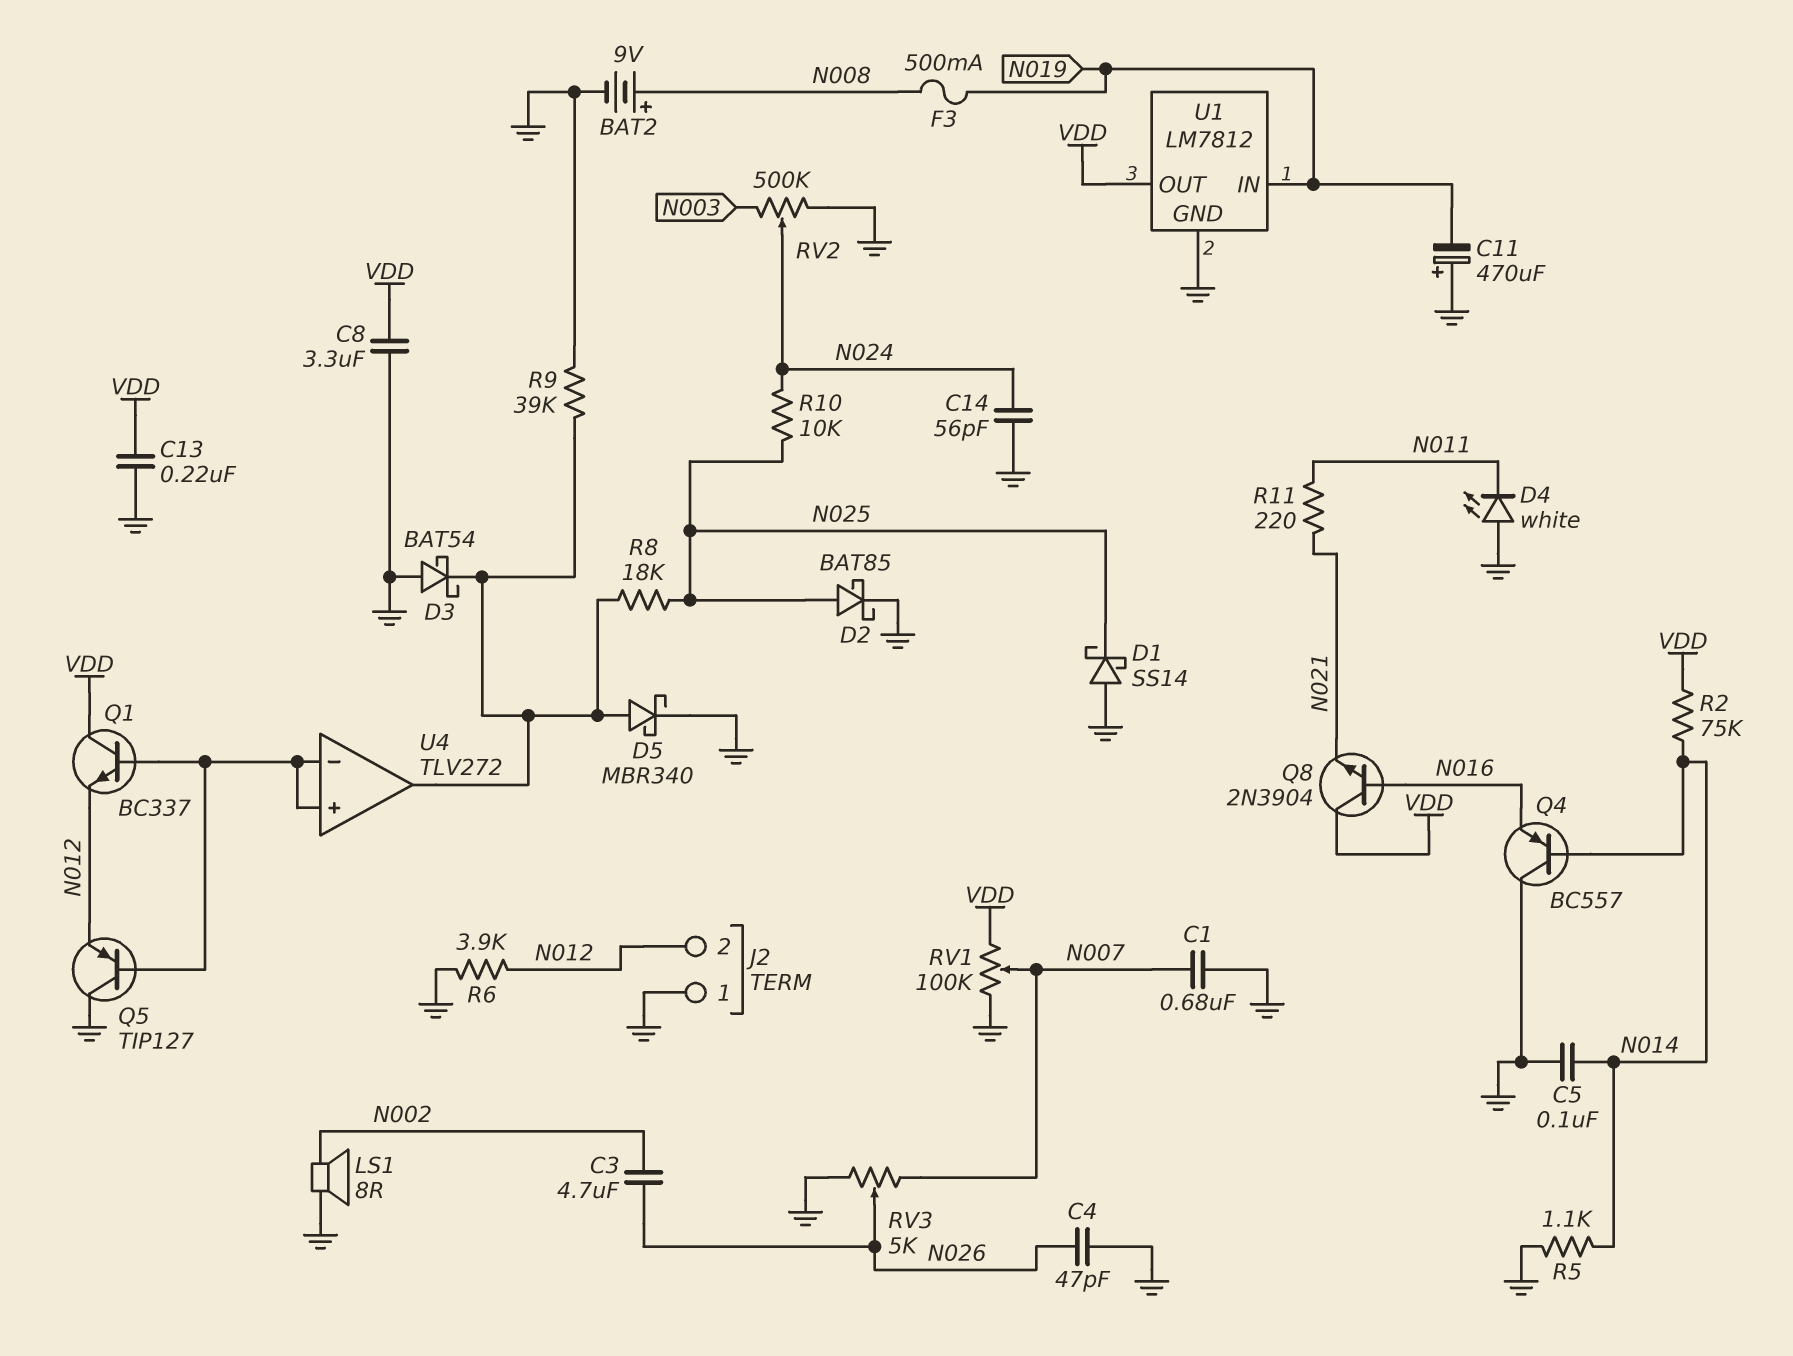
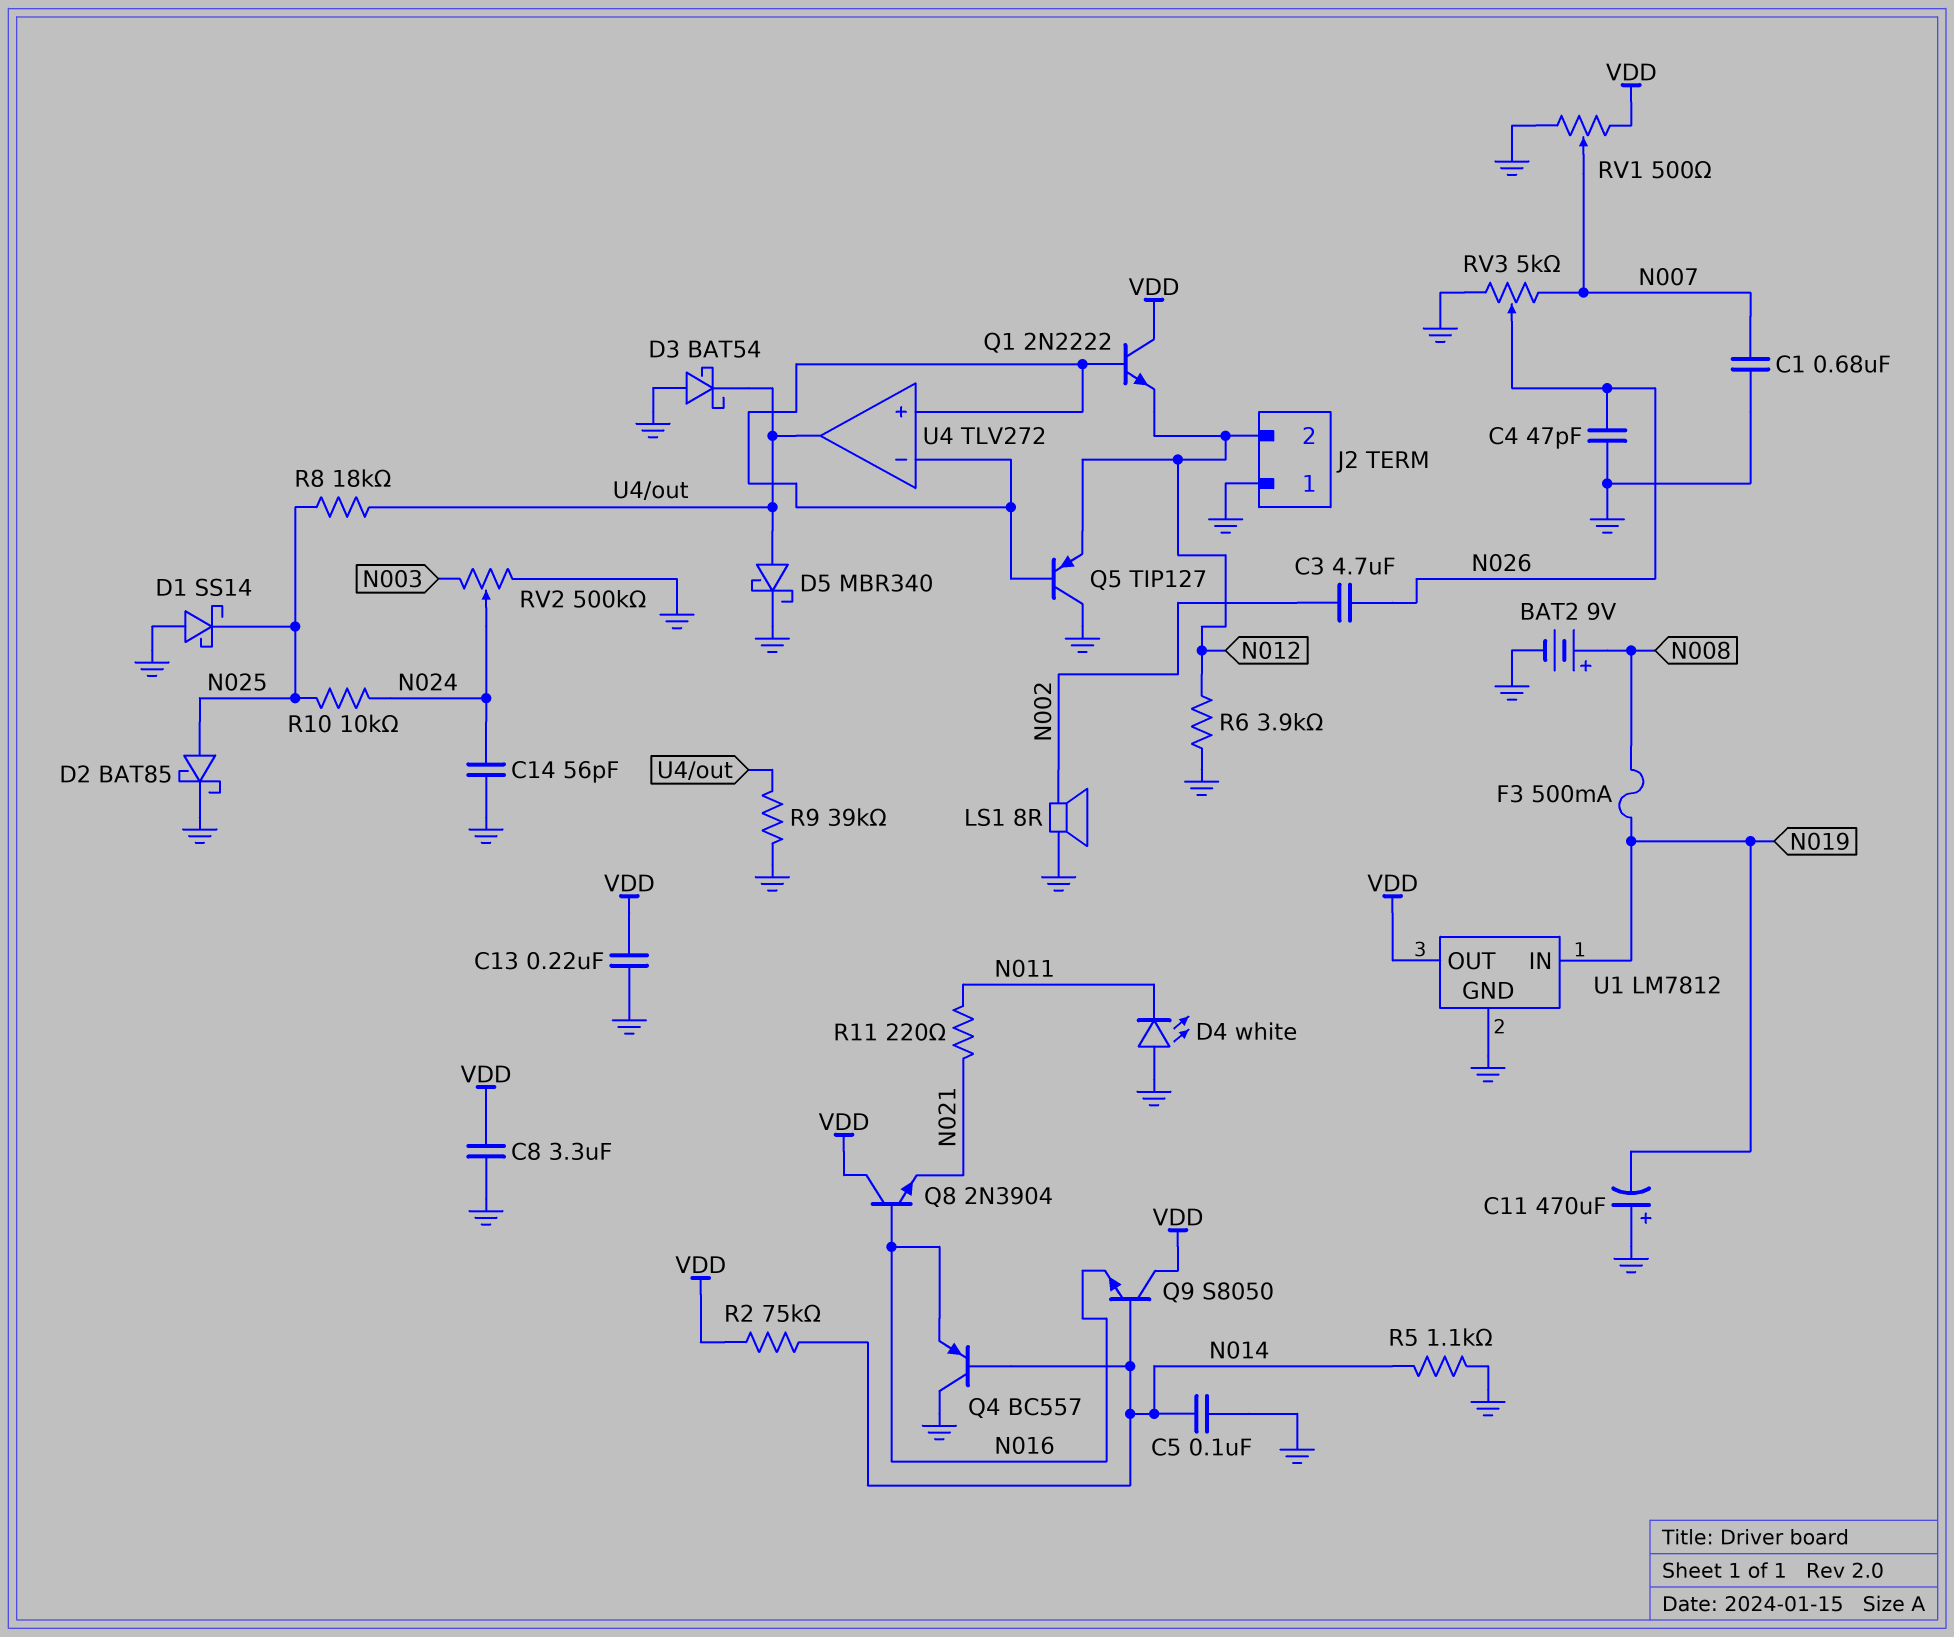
Q1: NPN BC337 (B U4/in+, C VDD, E N012) -> NPN 2N2222 (B U4/in+, C VDD, E N012)
Q9: none -> NPN S8050 (B N014, C VDD, E N016)
RV1: 100k (GND, VDD, wiper N007) -> 500 (GND, VDD, wiper N007)

